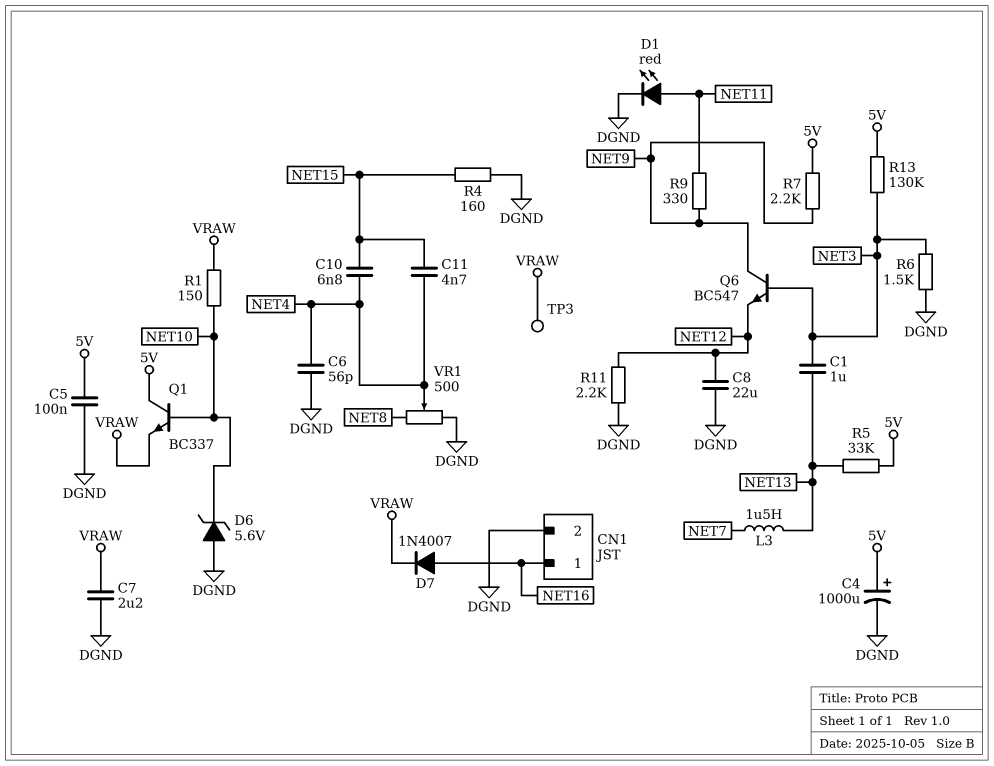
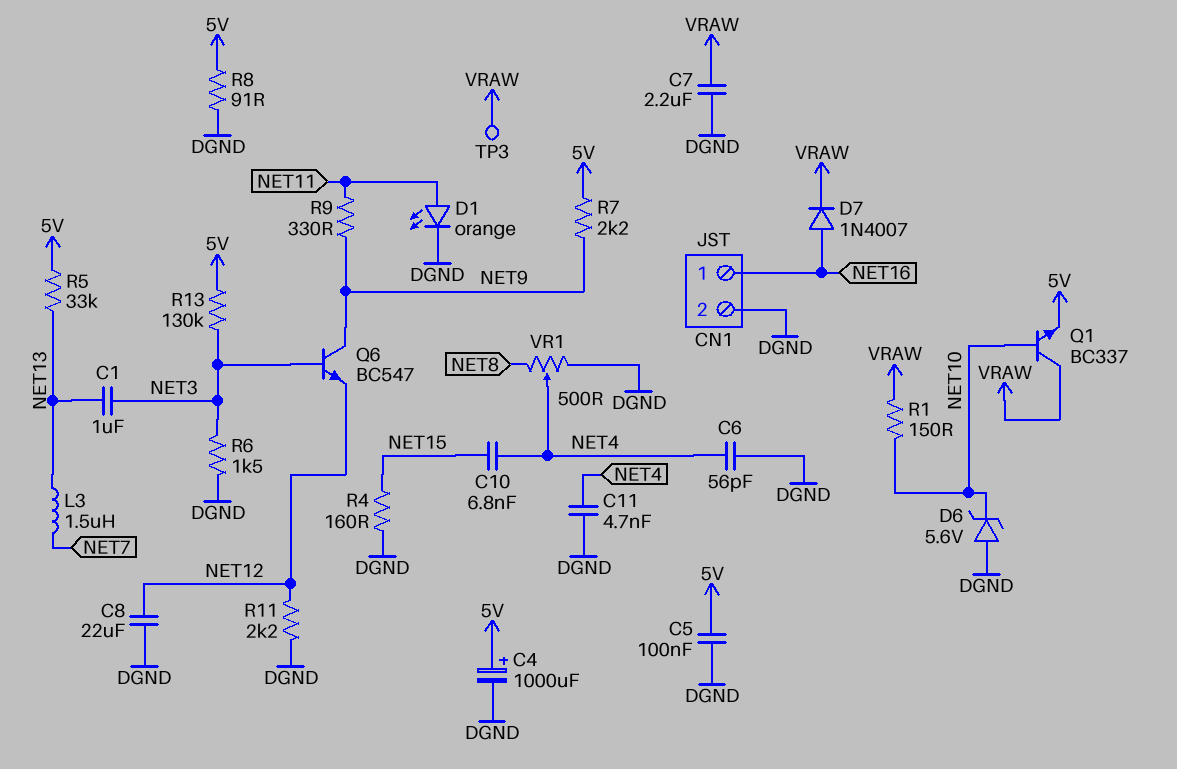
C11: 4.7nF (NET4, NET15) -> 4.7nF (DGND, NET4)
D1: LED red (A NET11, K DGND) -> LED orange (A NET11, K DGND)
Q1: NPN BC337 (B NET10, C 5V, E VRAW) -> NPN BC337 (B NET10, C VRAW, E 5V)
R8: none -> 91 (5V, DGND)

